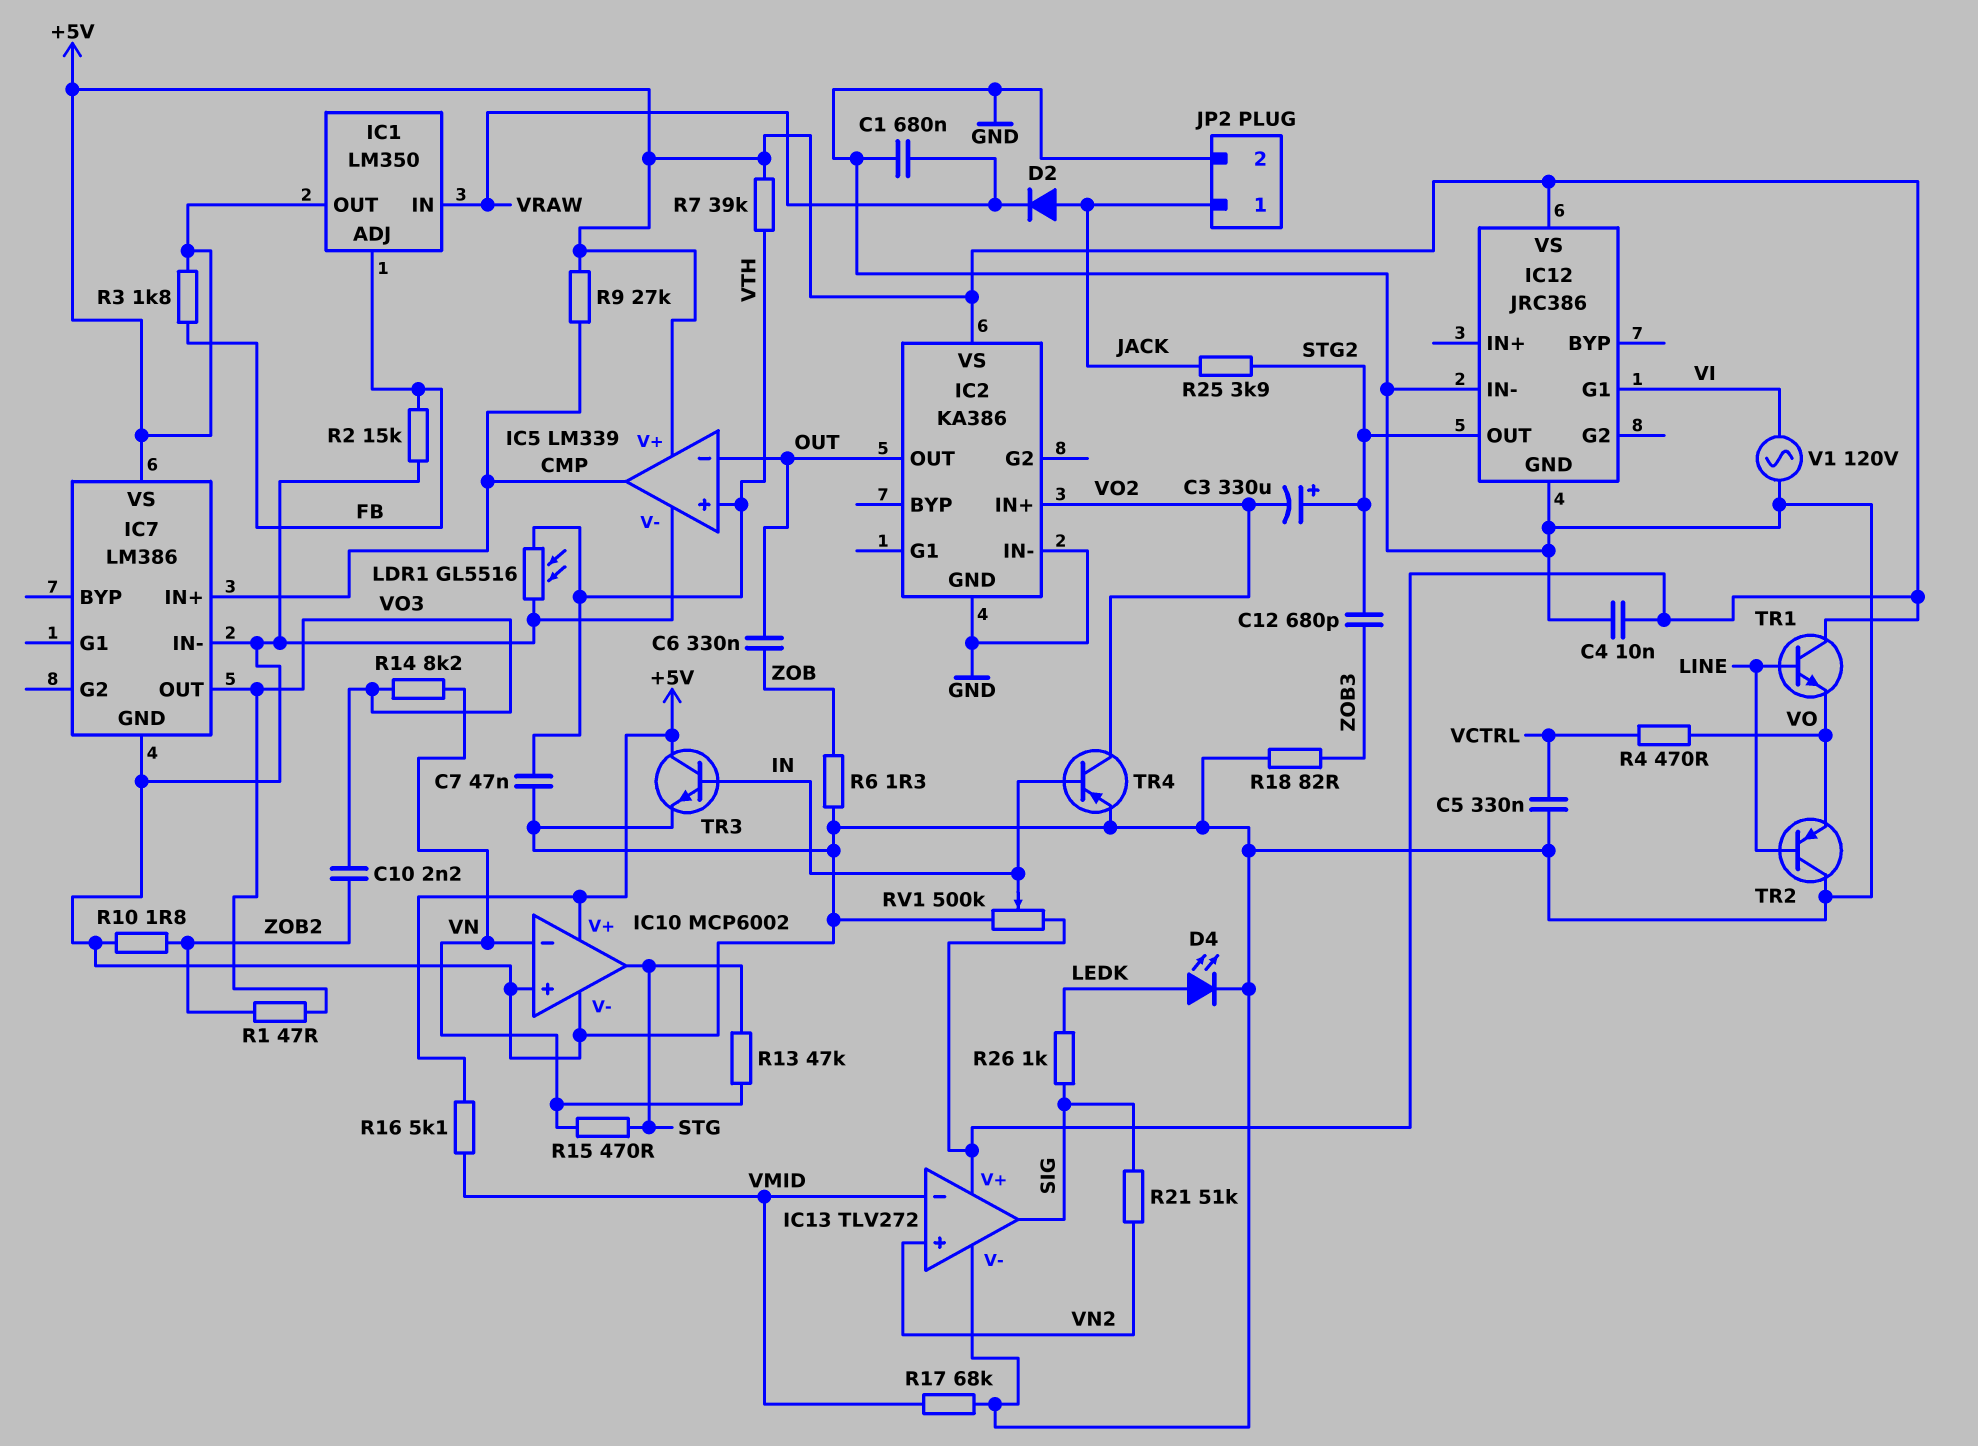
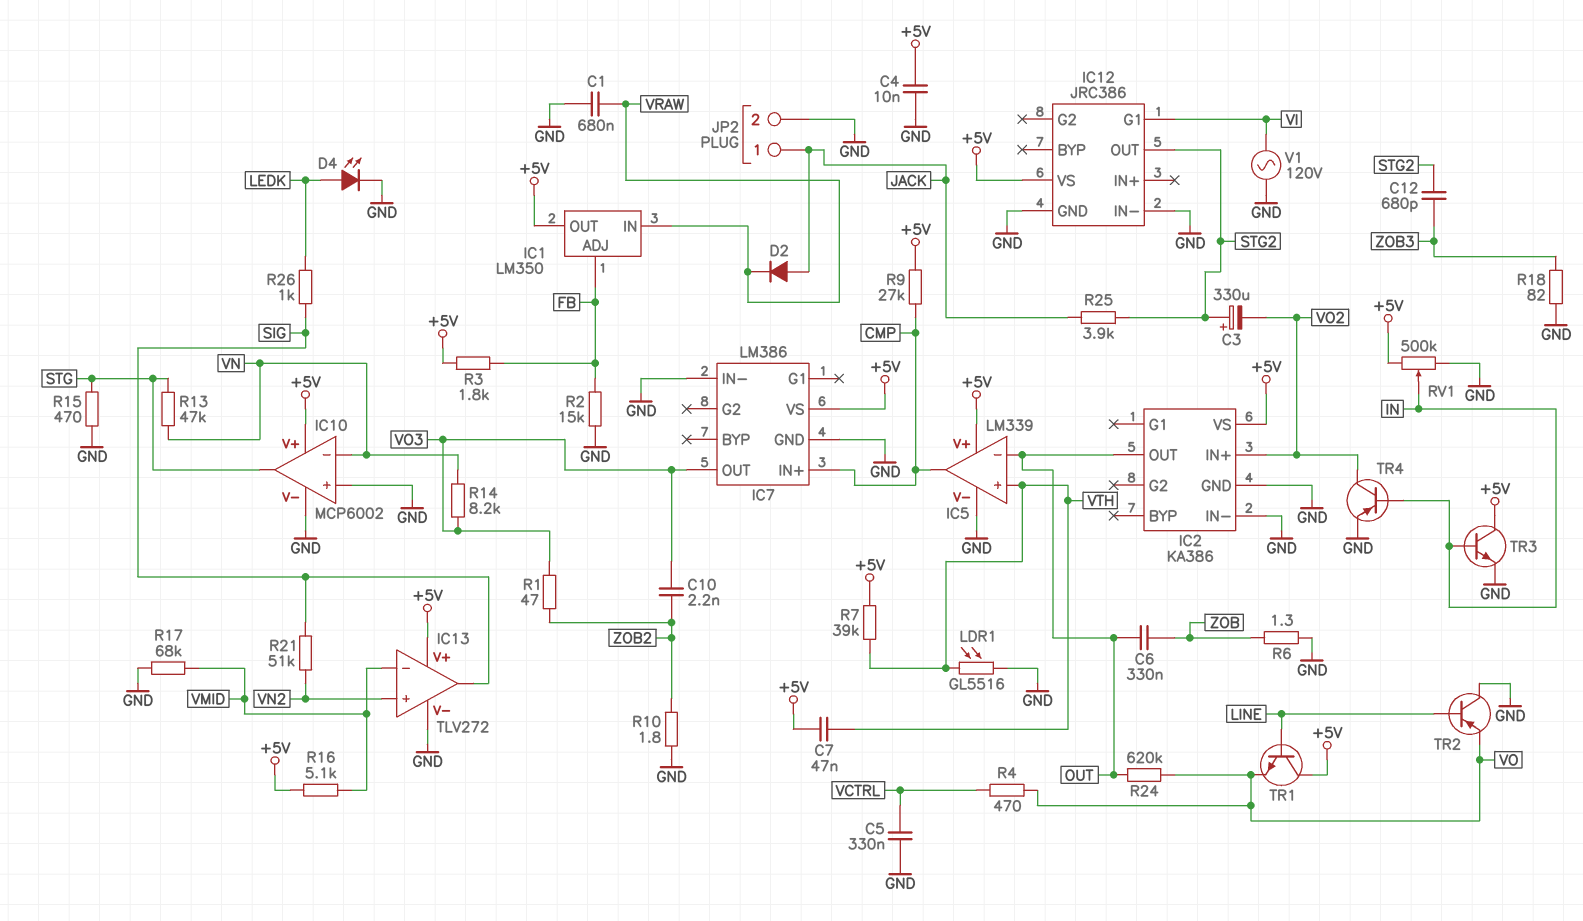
C7: 47nF (GND, VTH) -> 47nF (+5V, VTH)
R15: 470 (STG, VN) -> 470 (GND, STG)
R24: none -> 620k (OUT, VO)

